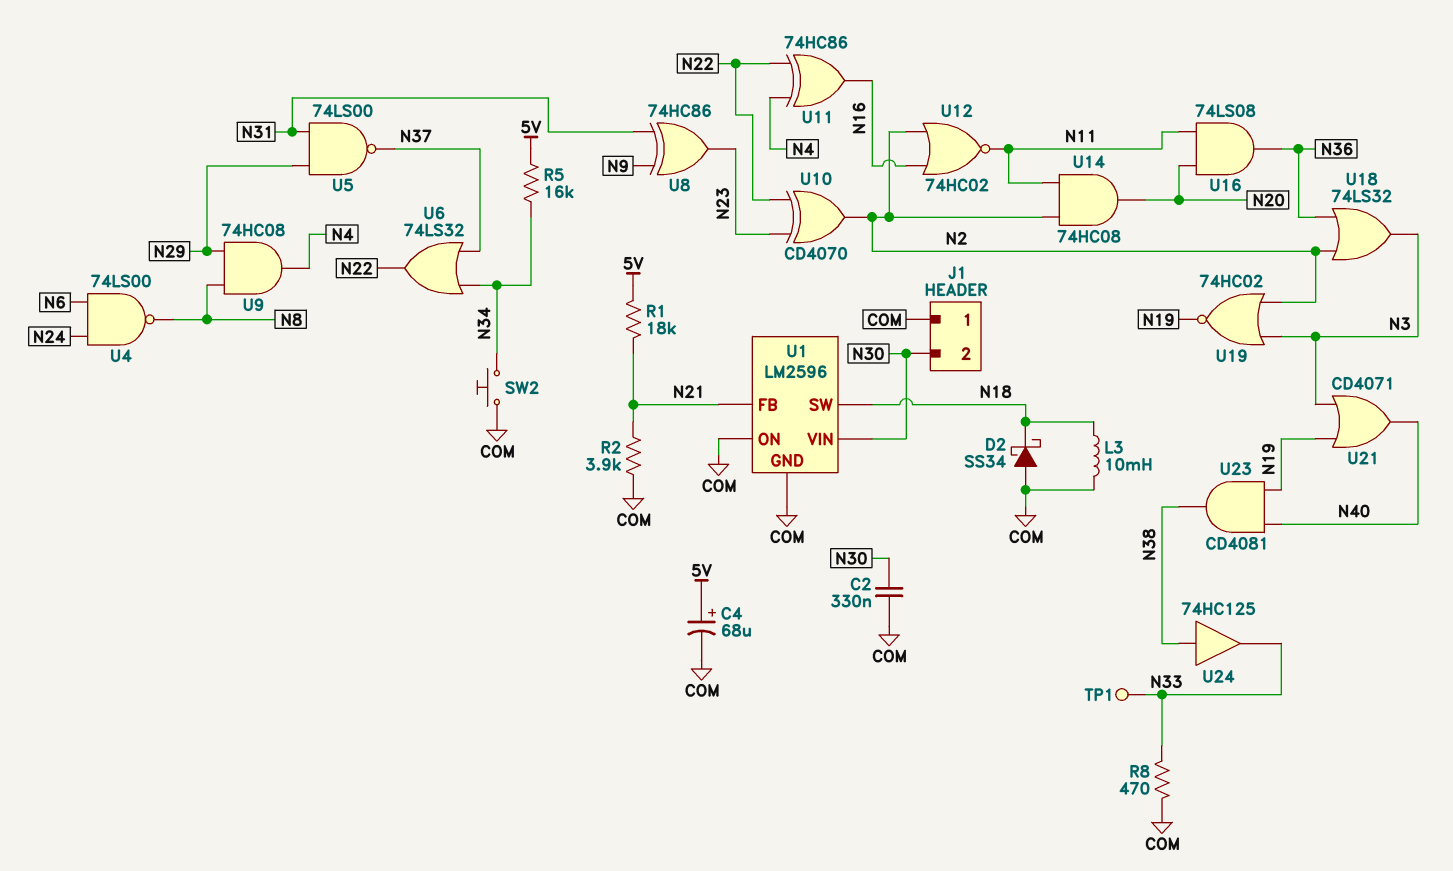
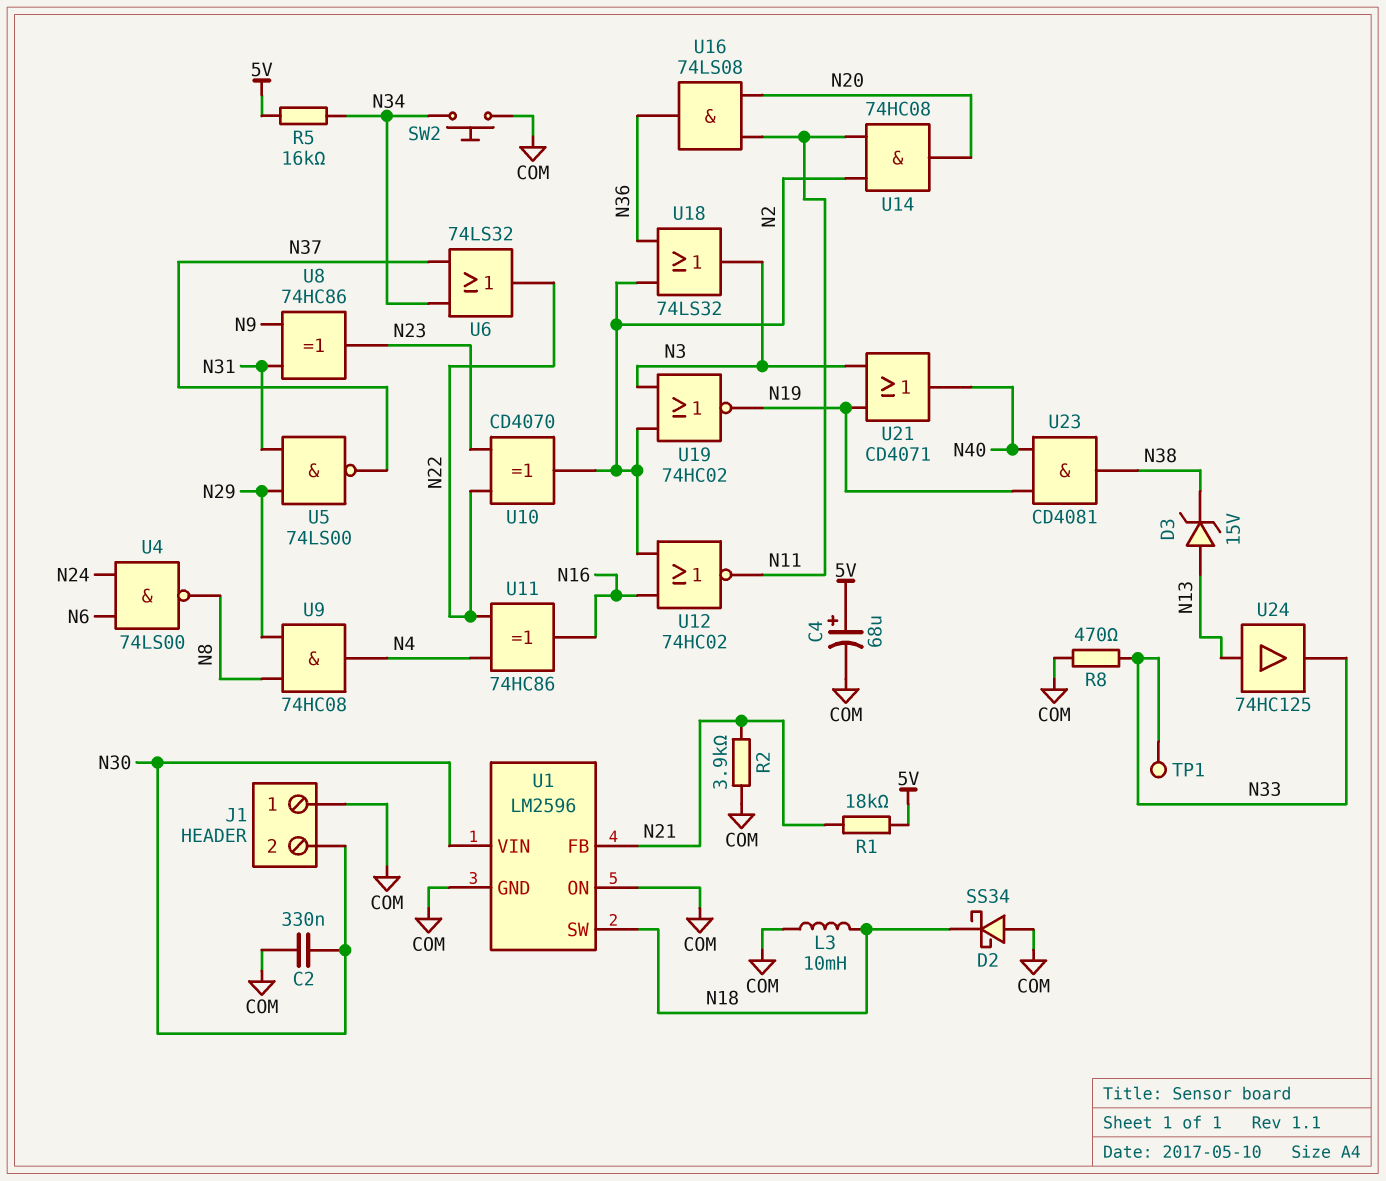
D3: none -> zener 15V (A N13, K N38)
U24: buffer 74HC125 (in N38, out N33) -> buffer 74HC125 (in N13, out N33)

